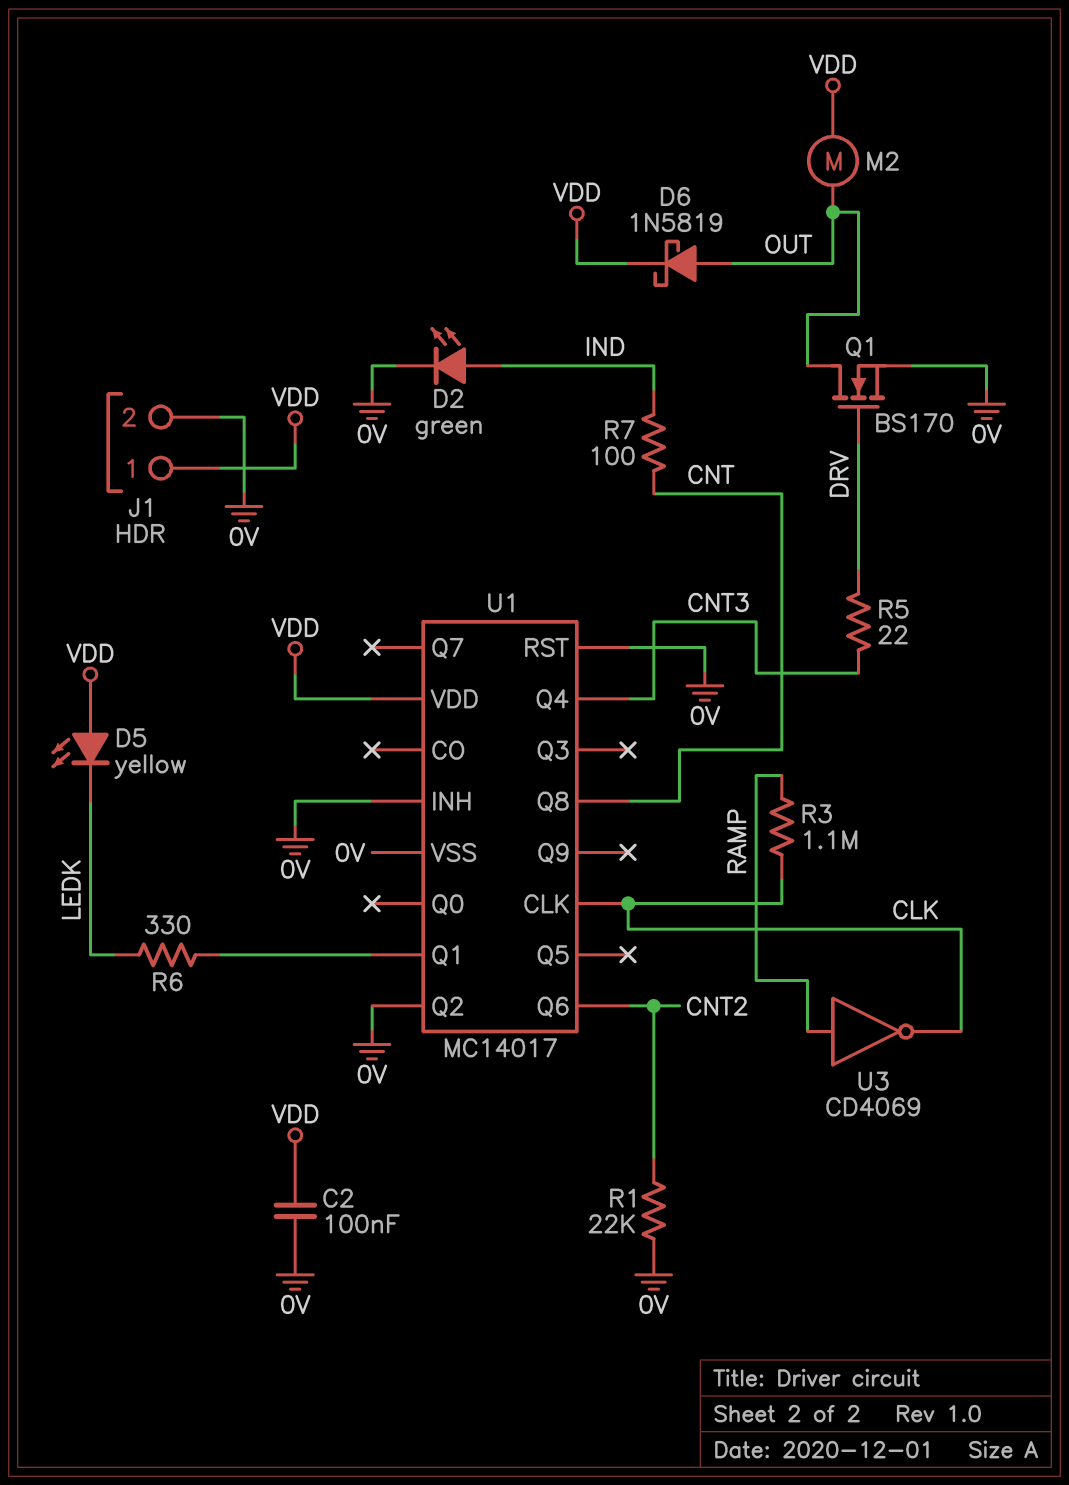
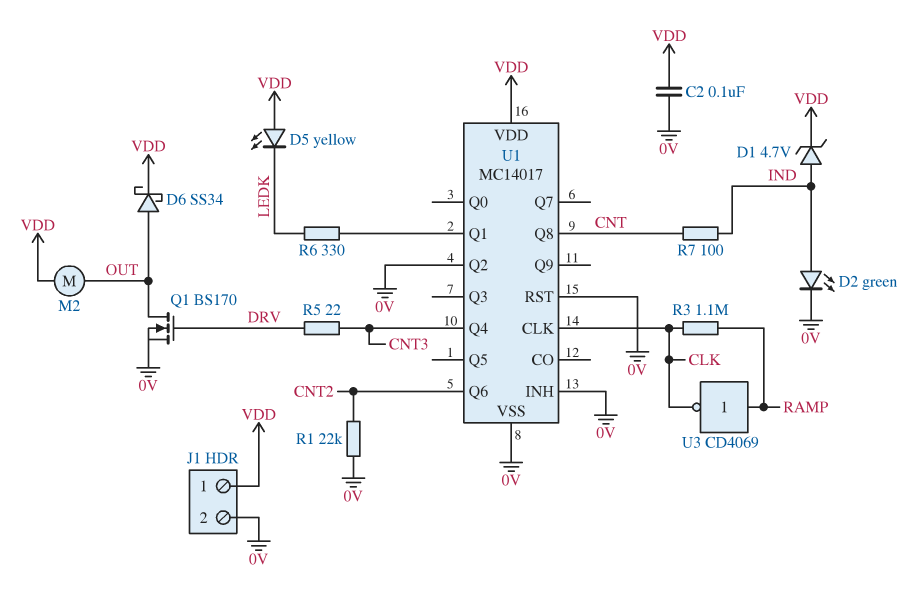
D1: none -> zener 4.7V (A IND, K VDD)
D6: schottky 1N5819 (A OUT, K VDD) -> schottky SS34 (A OUT, K VDD)

